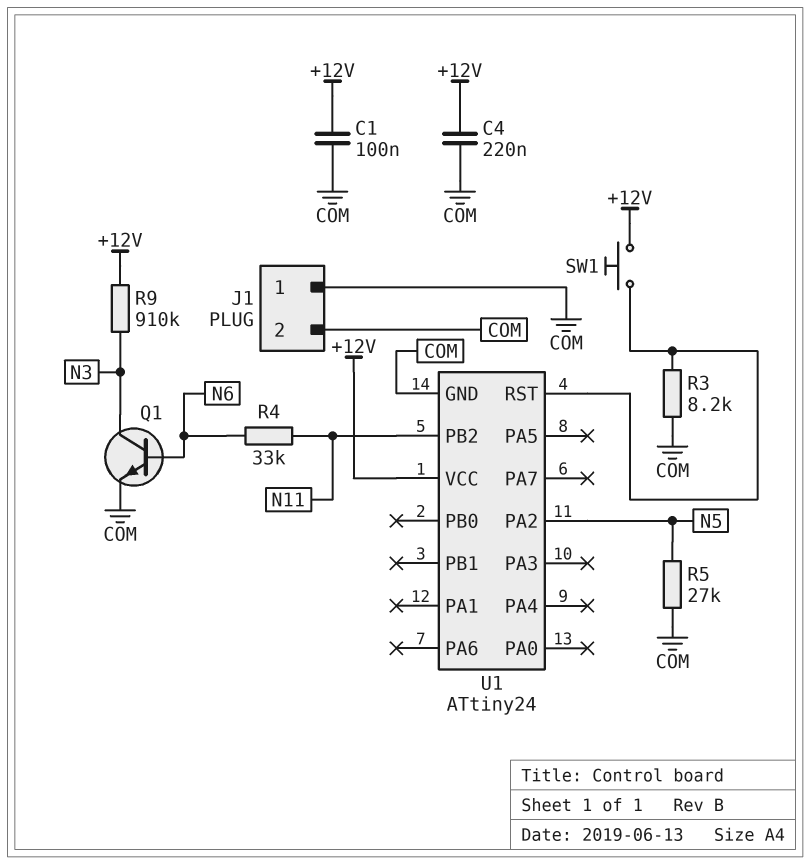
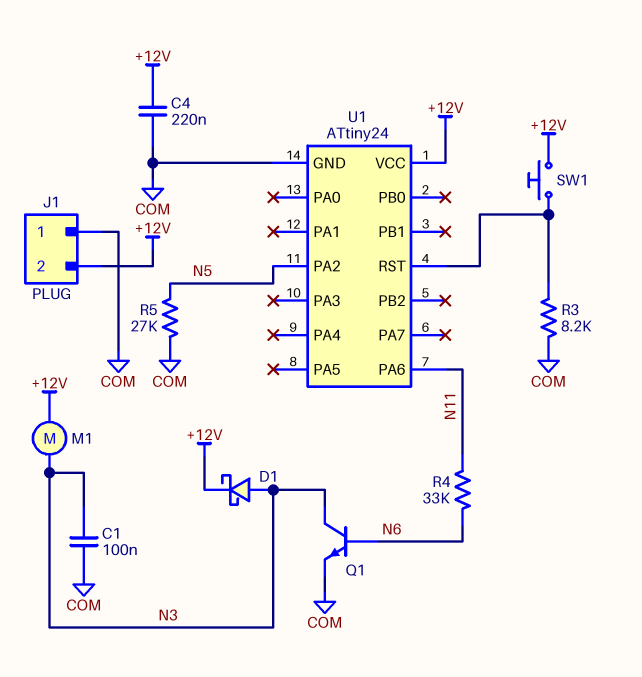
C1: 100nF (+12V, COM) -> 100nF (COM, N3)
D1: none -> schottky (A N3, K +12V)
J1 pin 2: COM -> +12V
M1: none -> motor (+12V, N3)
R9: 910k (+12V, N3) -> none
U1 pin PA6: none -> N11
U1 pin PB2: N11 -> none

